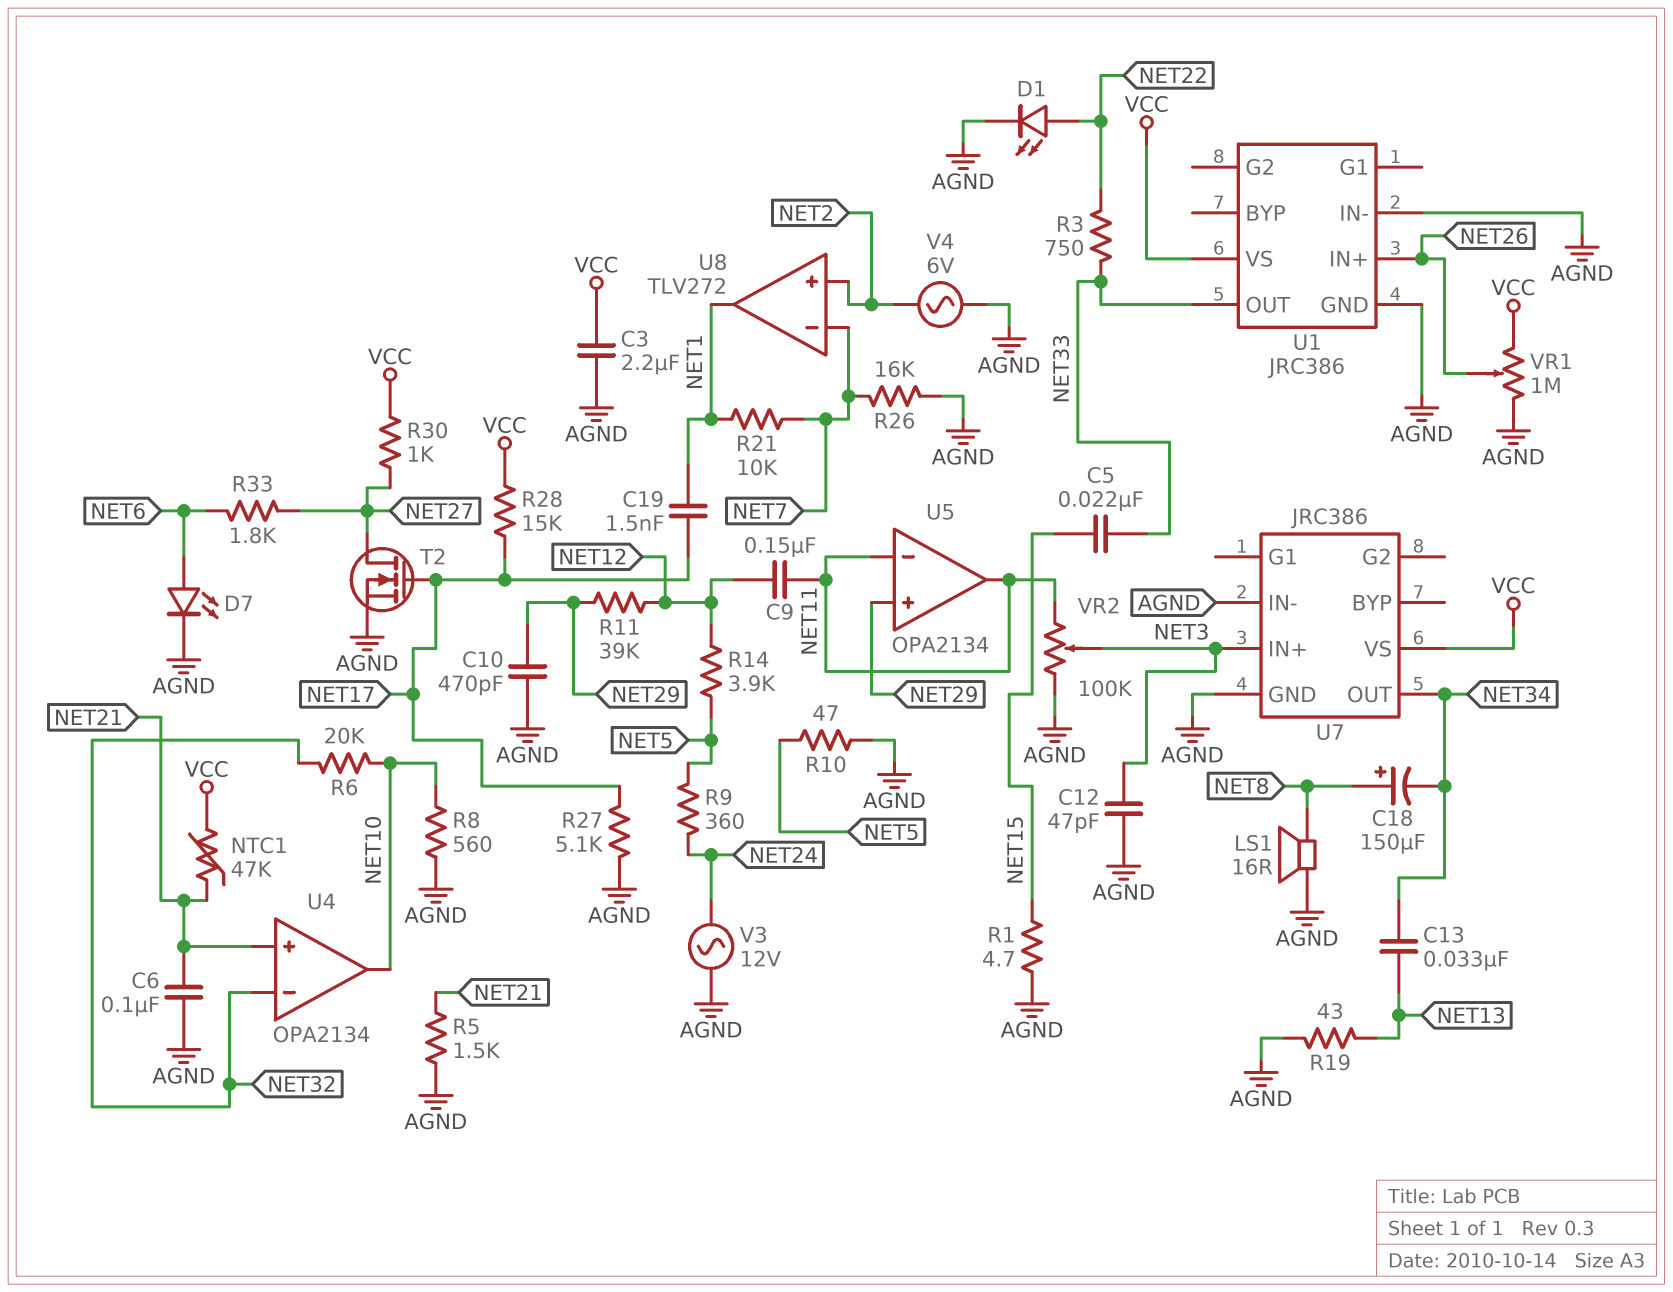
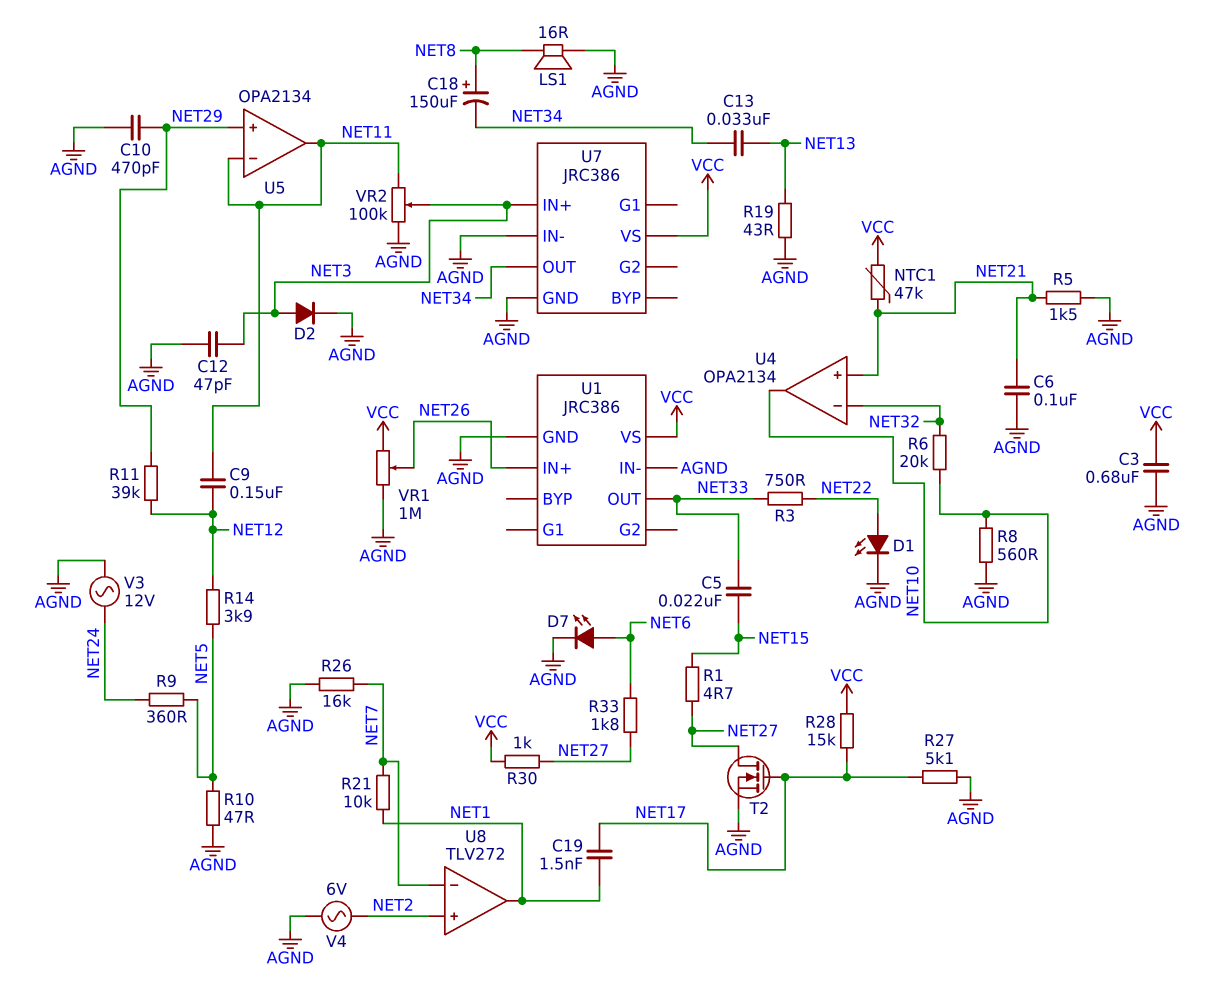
C3: 2.2uF (AGND, VCC) -> 680nF (AGND, VCC)
D2: none -> diode (A NET3, K AGND)
R1: 4.7 (AGND, NET15) -> 4.7 (NET15, NET27)

